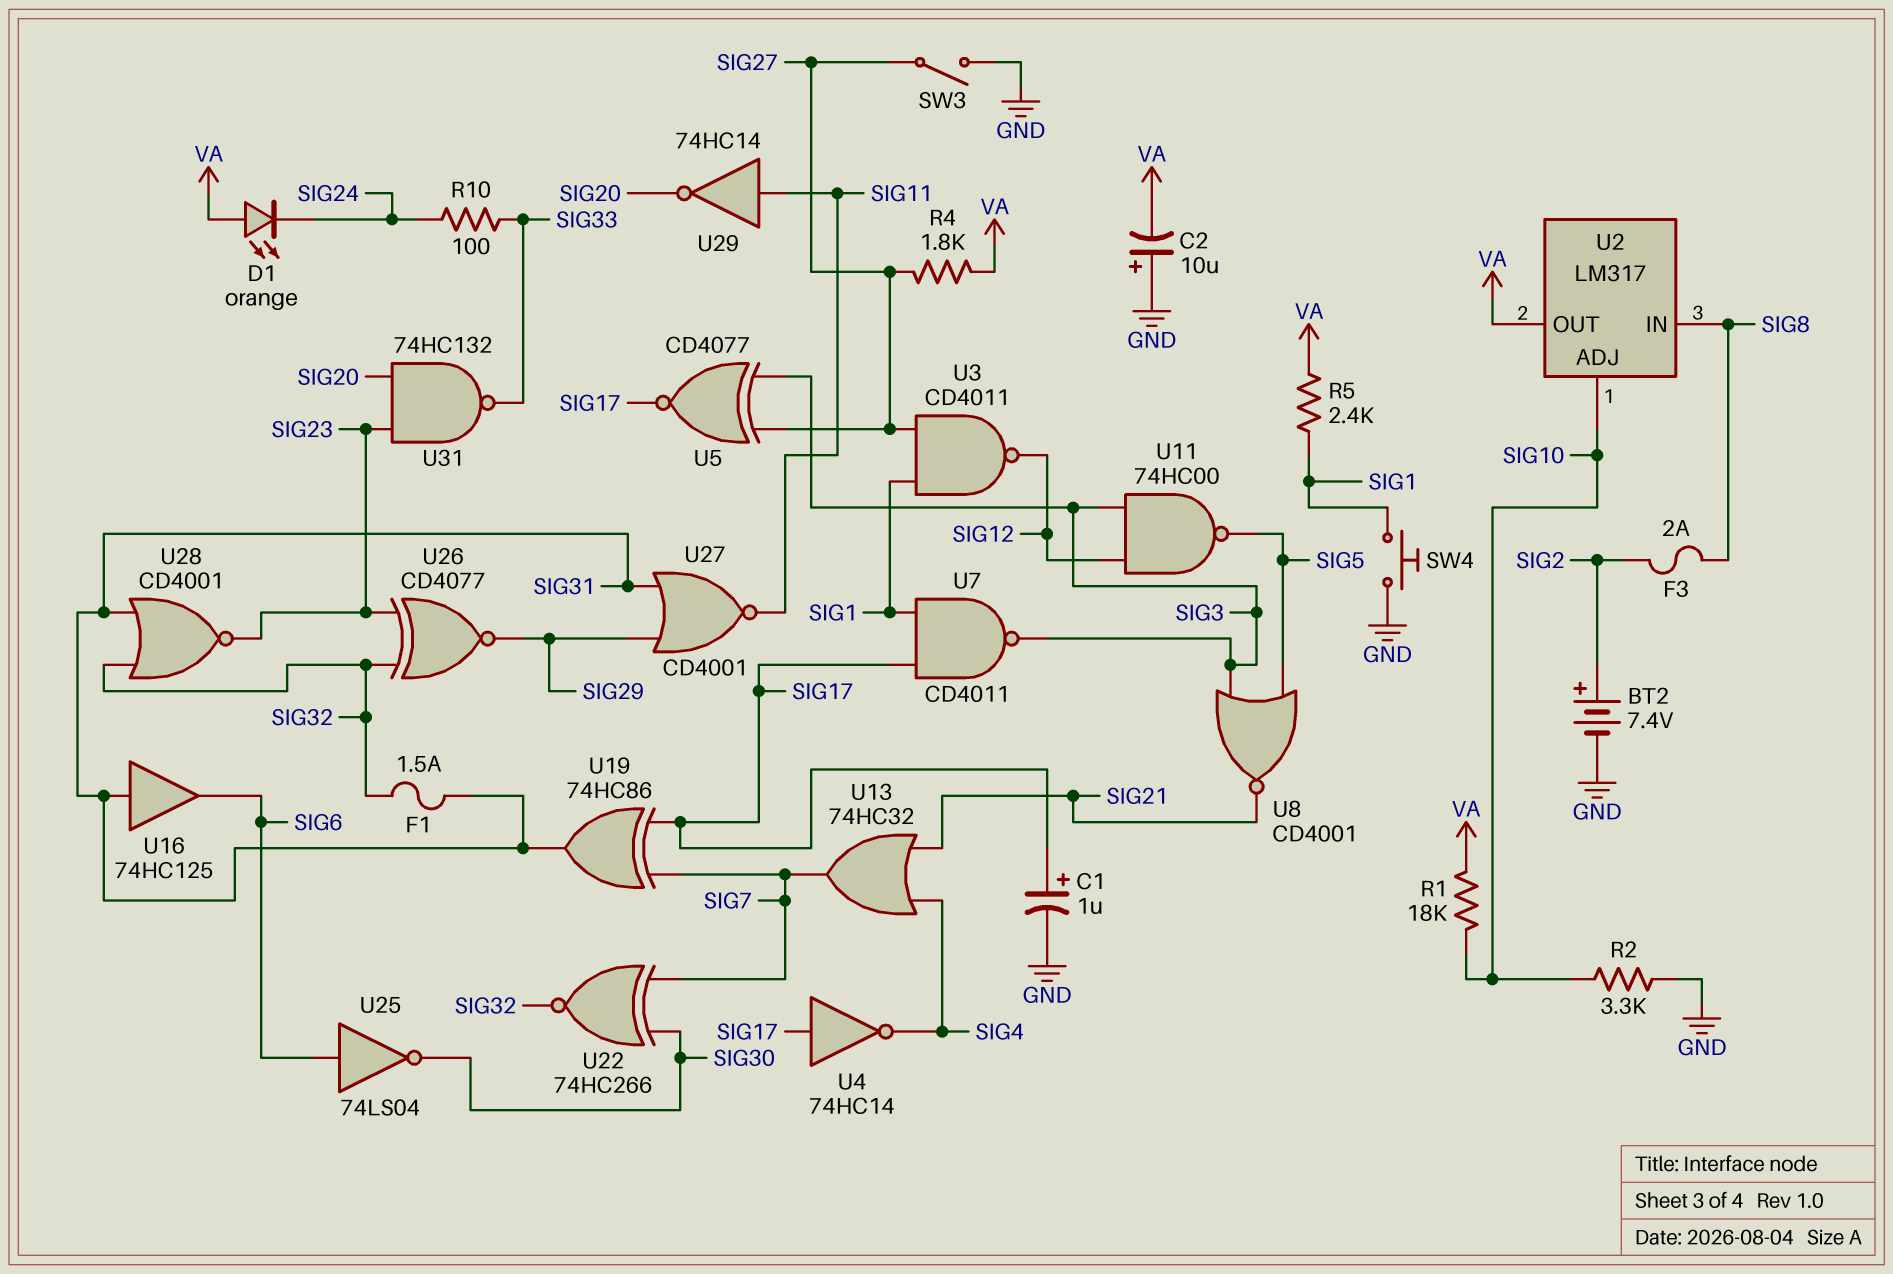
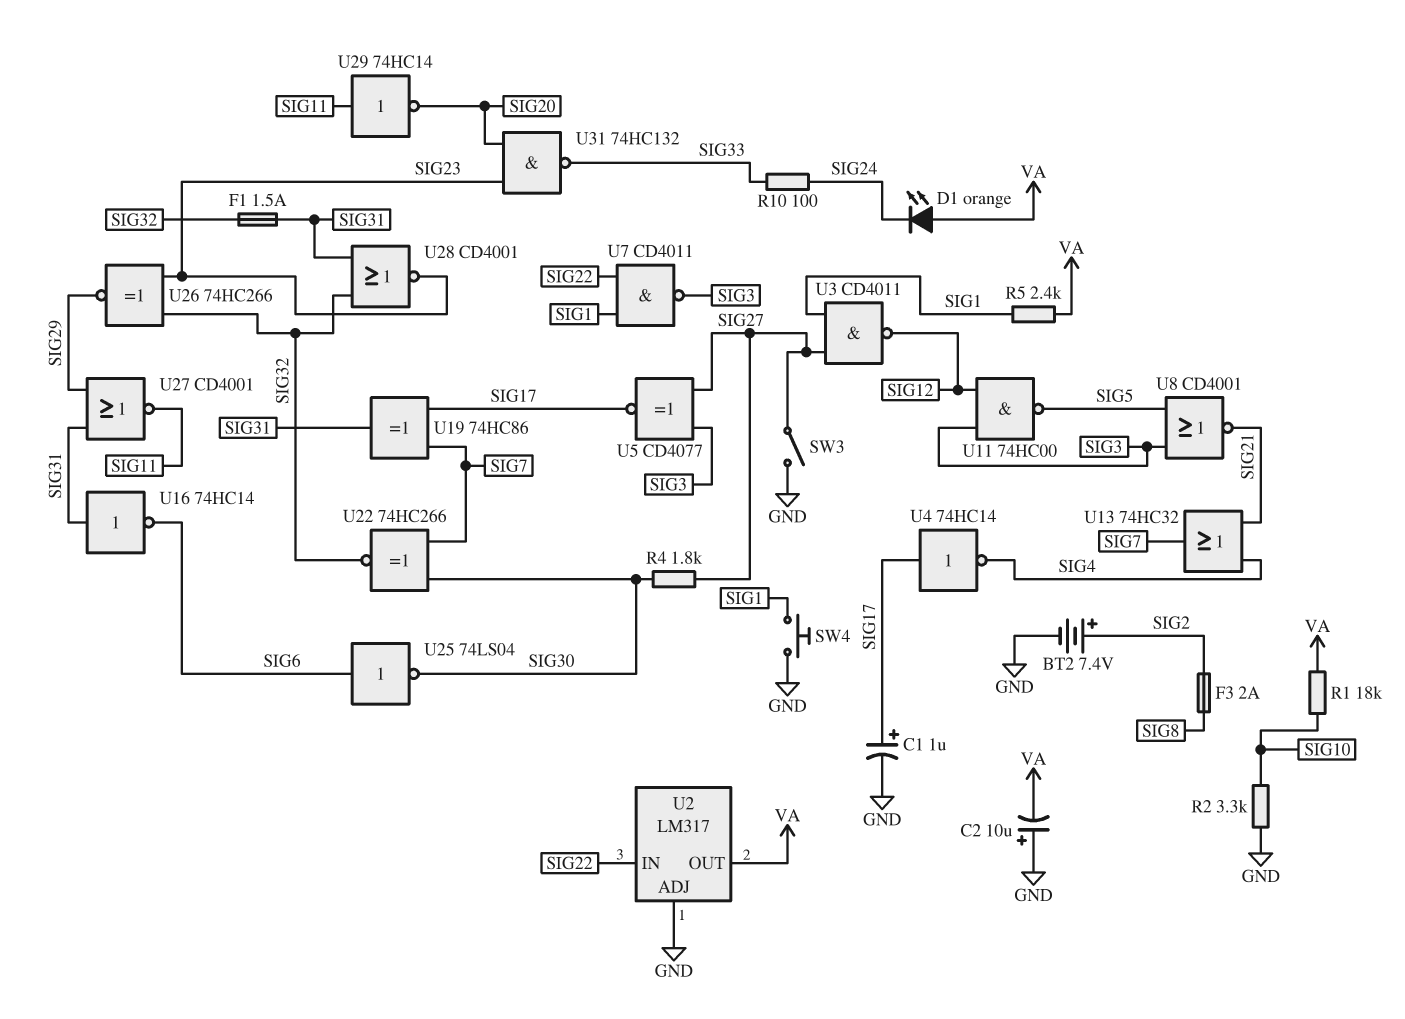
R4: 1.8k (SIG27, VA) -> 1.8k (SIG27, SIG30)
U2 pin ADJ: SIG10 -> GND
U2 pin IN: SIG8 -> SIG22
U7: NAND CD4011 (in SIG1, in SIG17, out SIG3) -> NAND CD4011 (in SIG1, in SIG22, out SIG3)
U16: buffer 74HC125 (in SIG31, out SIG6) -> NOT 74HC14 (in SIG31, out SIG6)
U26: XNOR CD4077 (in SIG23, in SIG32, out SIG29) -> XNOR 74HC266 (in SIG23, in SIG32, out SIG29)

